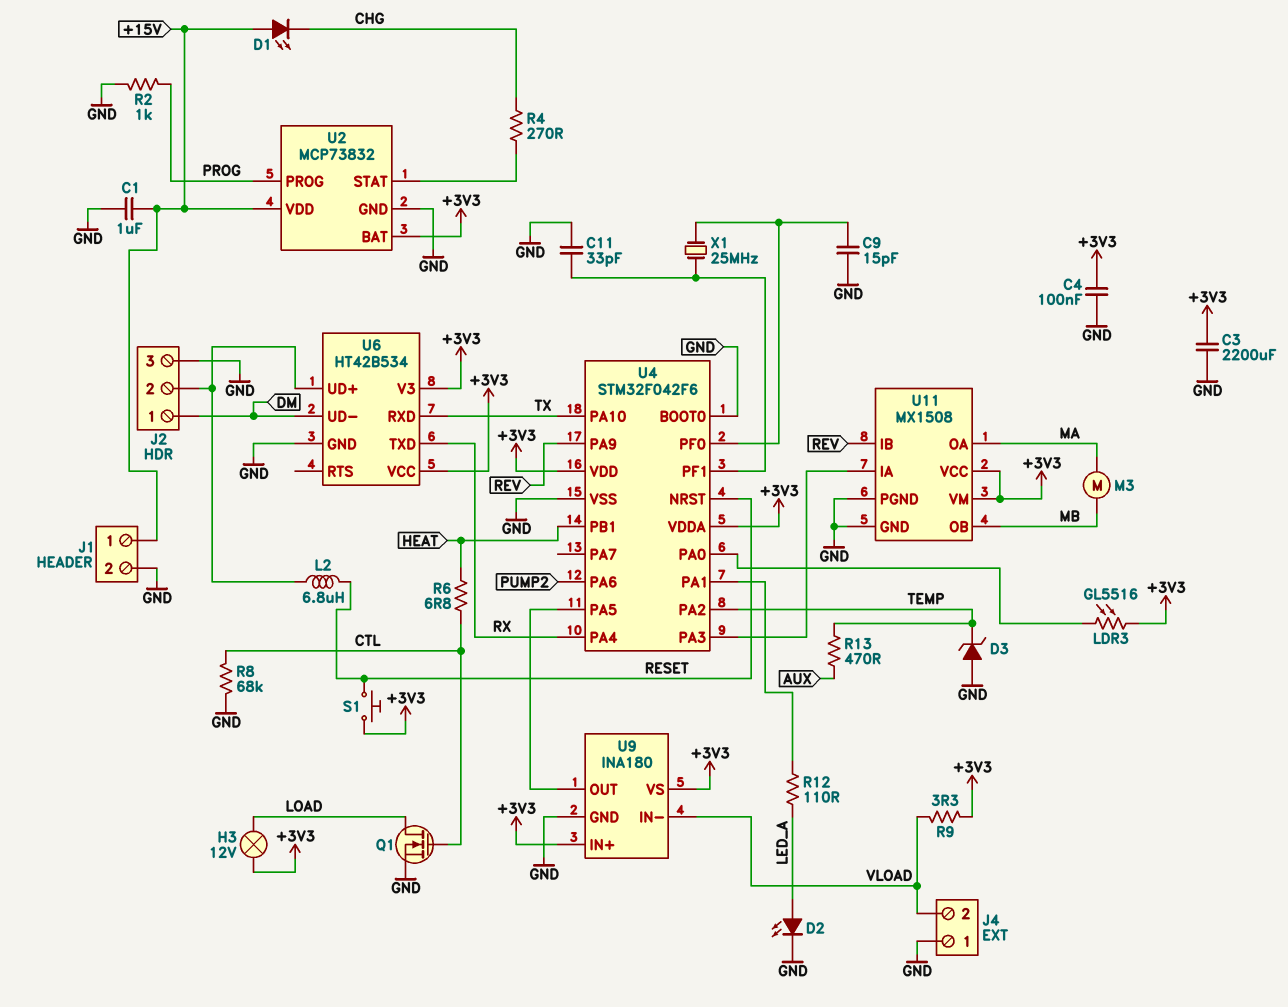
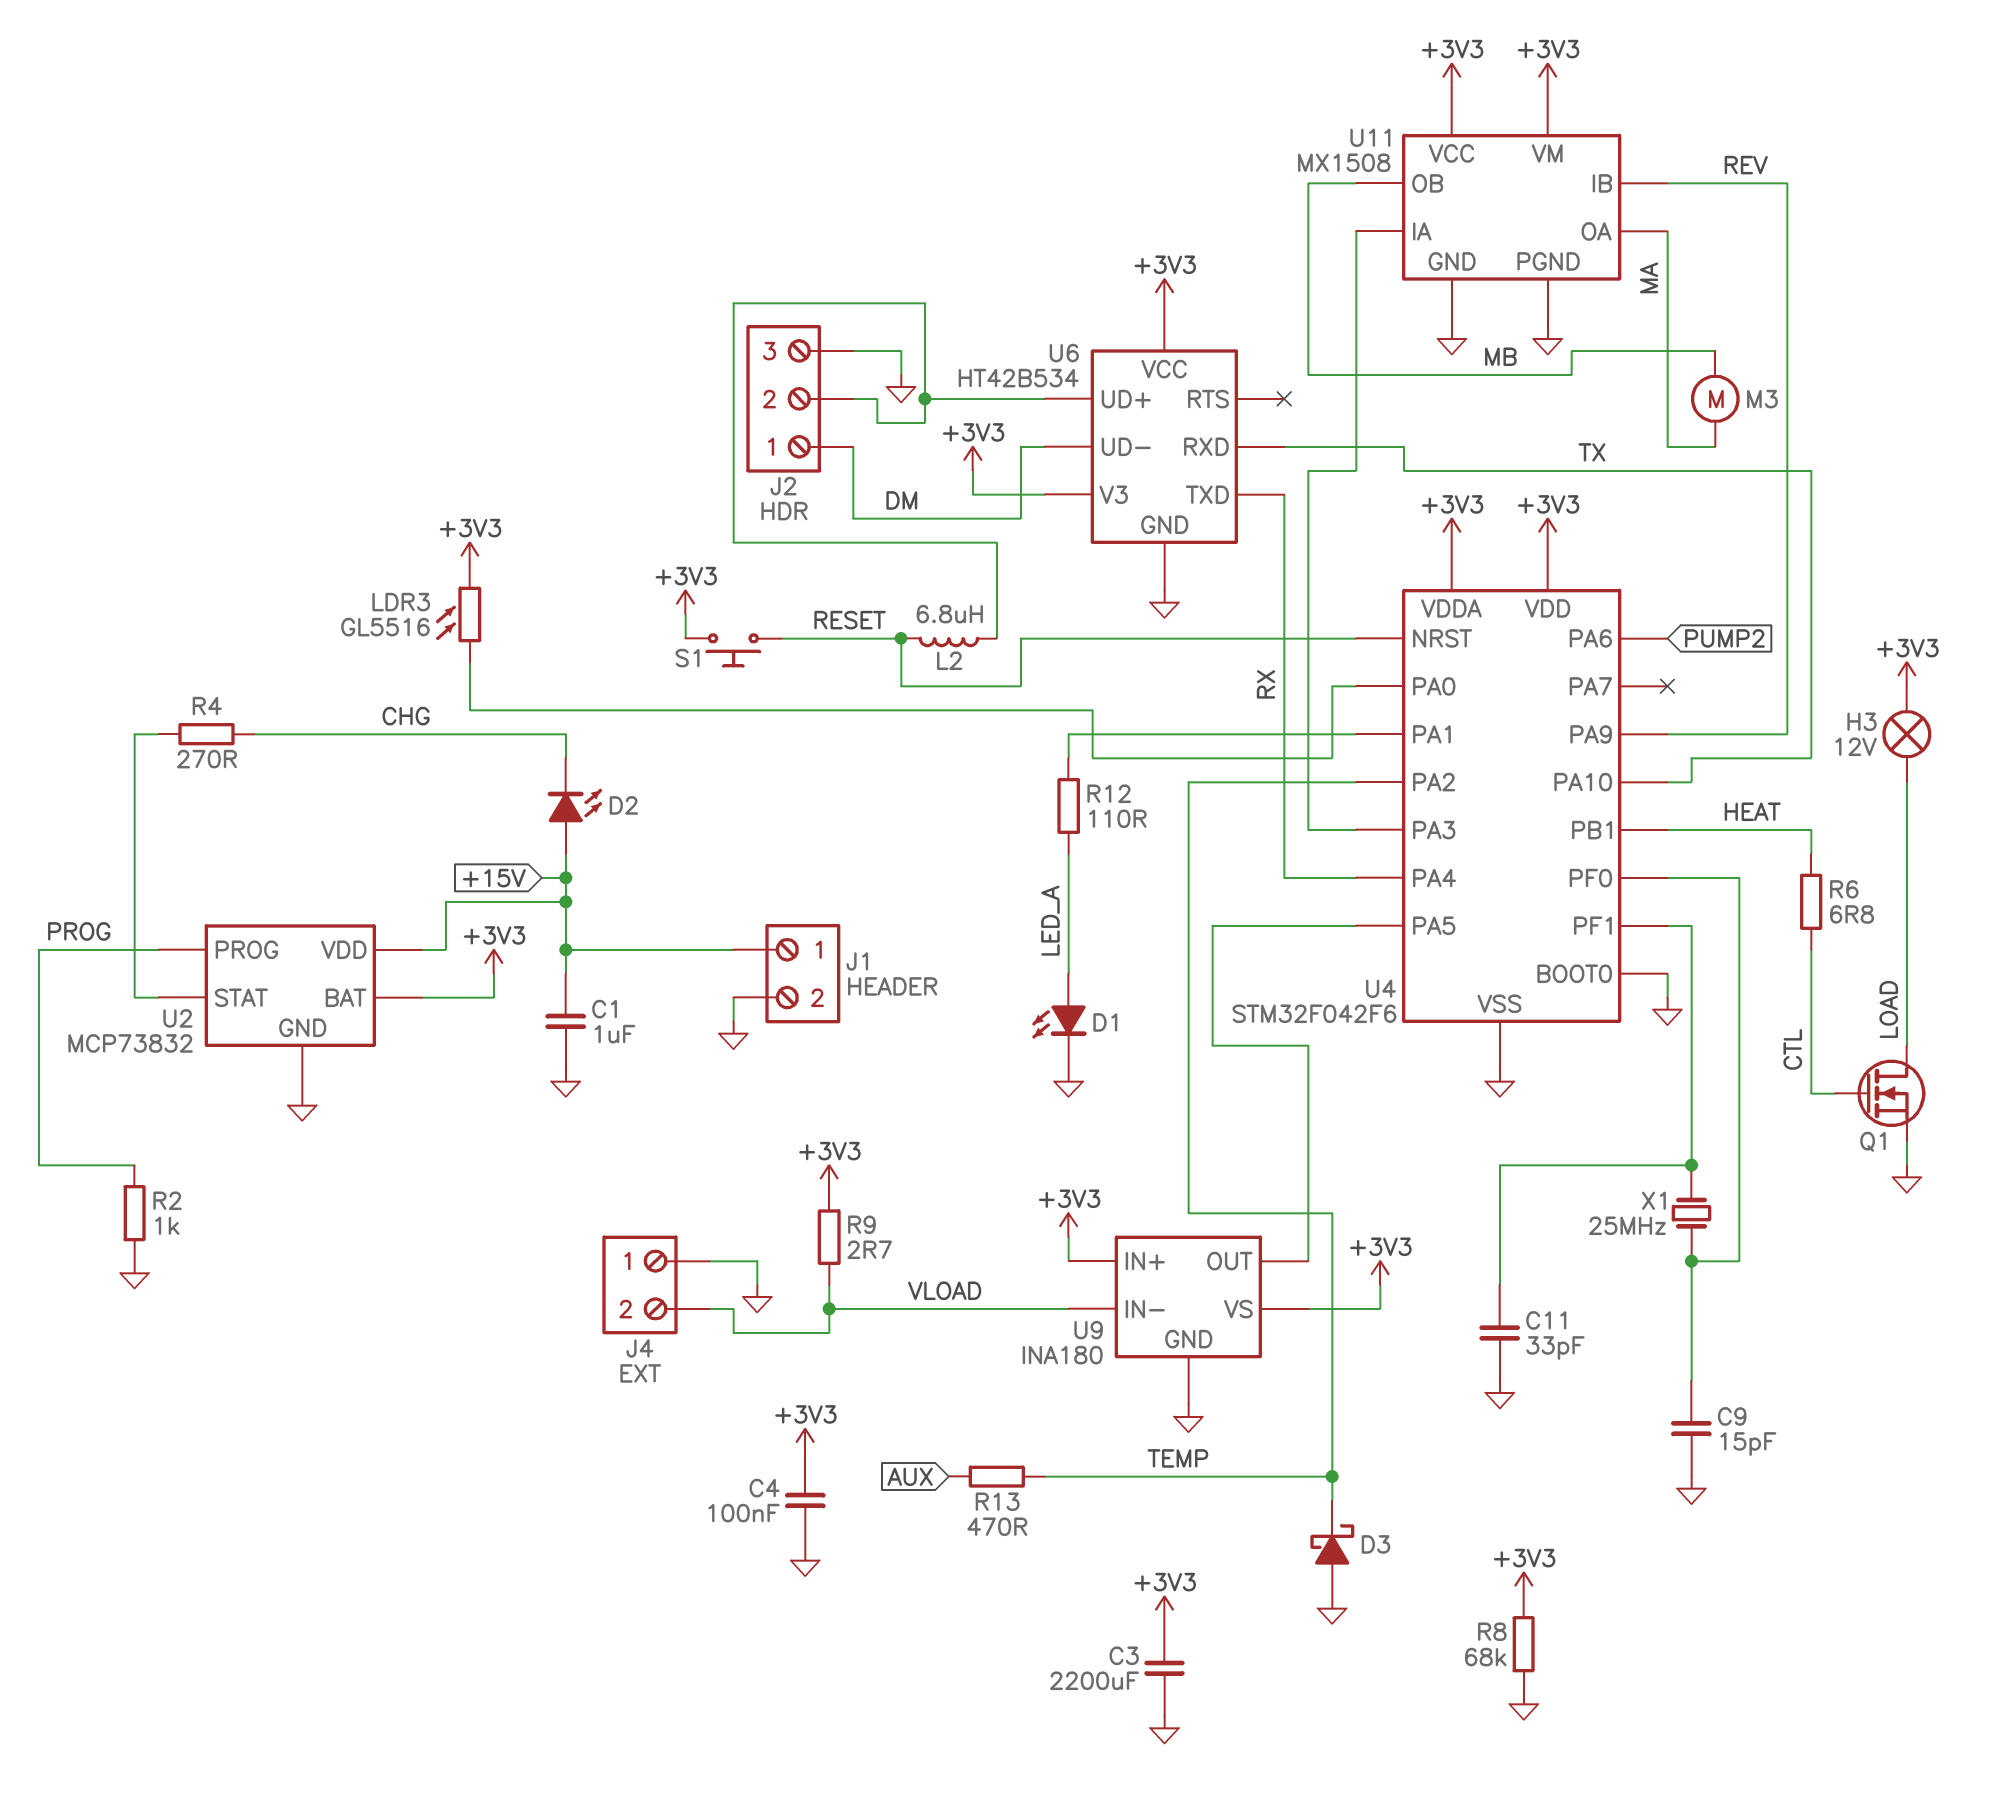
D1: LED (A +15V, K CHG) -> LED (A LED_A, K GND)
D2: LED (A LED_A, K GND) -> LED (A +15V, K CHG)
D3: zener (A GND, K TEMP) -> schottky (A GND, K TEMP)
R8: 68k (CTL, GND) -> 68k (+3V3, GND)
R9: 3.3 (+3V3, VLOAD) -> 2.7 (+3V3, VLOAD)

